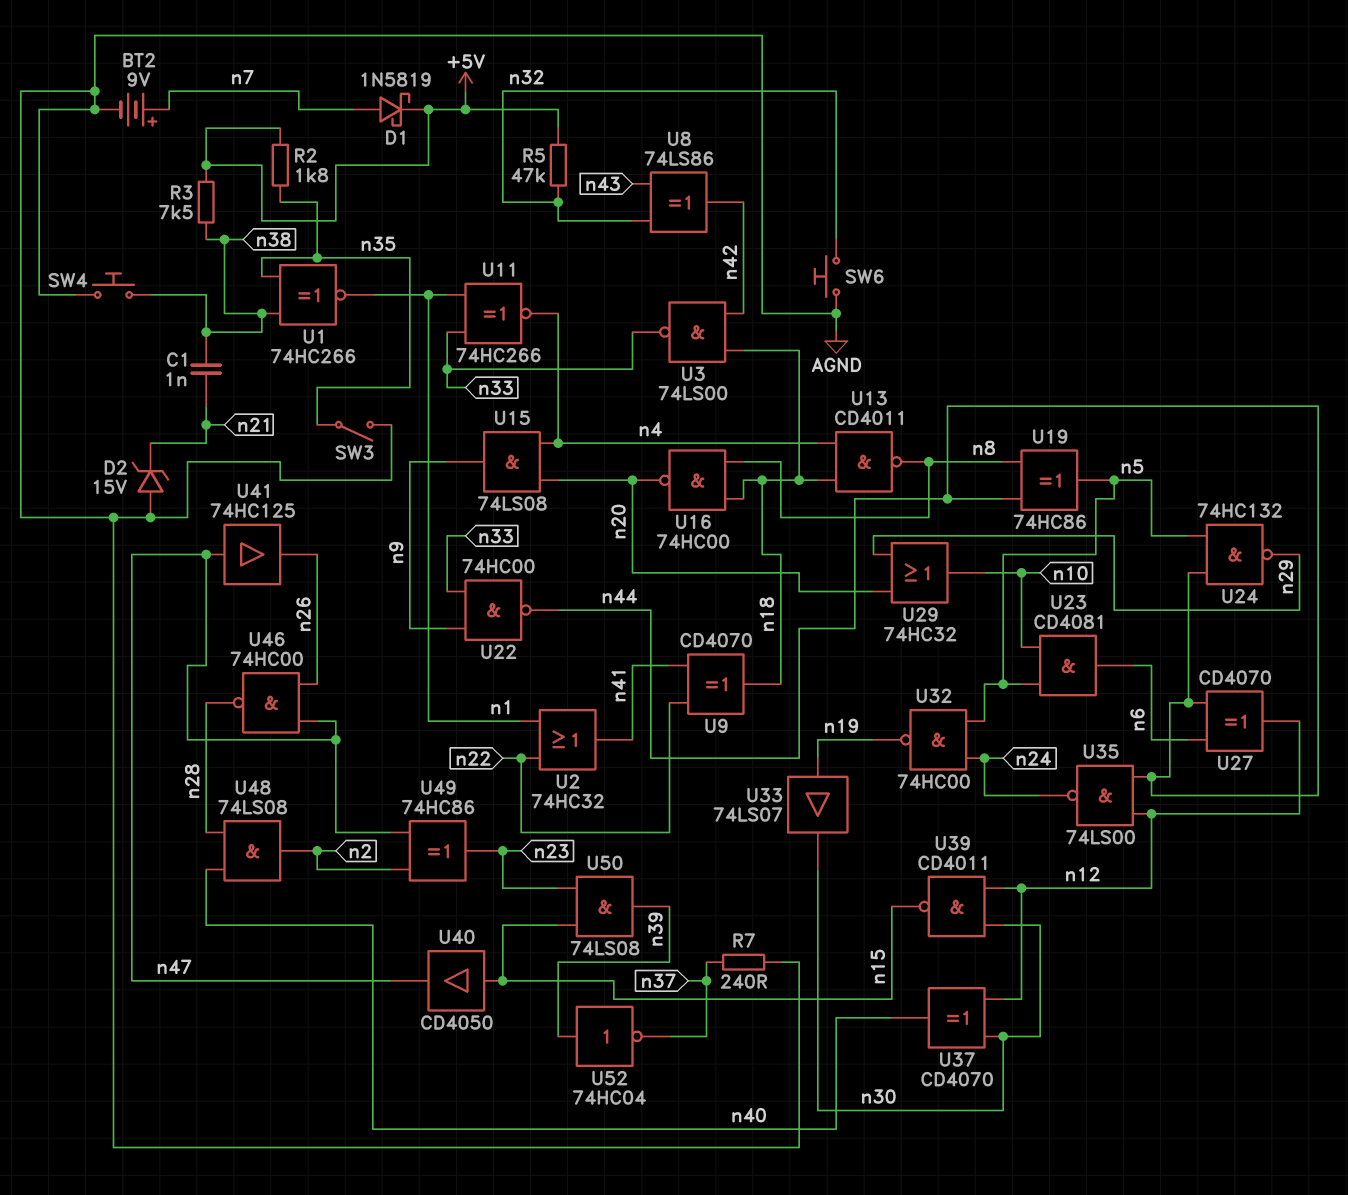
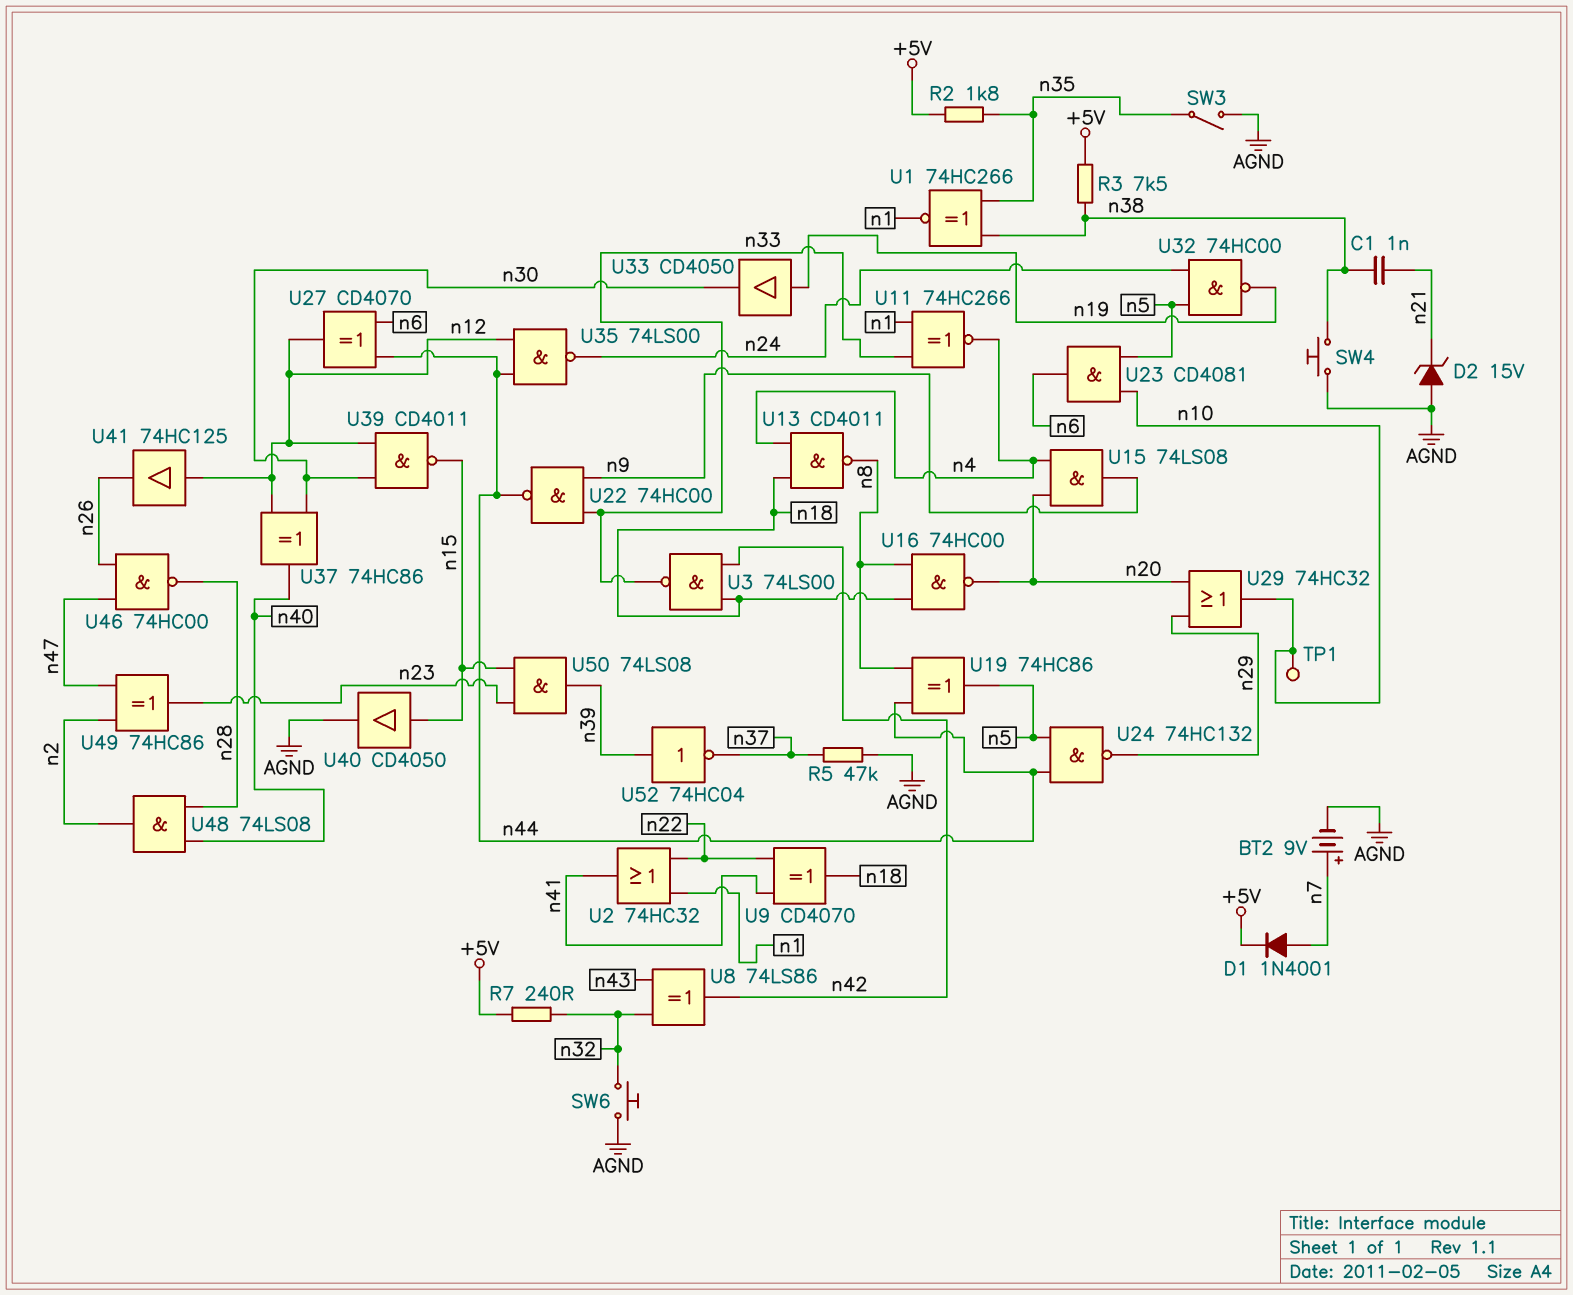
D1: schottky 1N5819 (A n7, K +5V) -> diode 1N4001 (A n7, K +5V)
R5: 47k (+5V, n32) -> 47k (AGND, n37)
R7: 240 (AGND, n37) -> 240 (+5V, n32)
TP1: none -> test point (n10)
U33: buffer 74LS07 (in n19, out n30) -> buffer CD4050 (in n19, out n30)
U37: XOR CD4070 (in n12, in n30, out n40) -> XOR 74HC86 (in n12, in n30, out n40)
U40: buffer CD4050 (in n15, out n47) -> buffer CD4050 (in n15, out AGND)
U41: buffer 74HC125 (in n47, out n26) -> buffer 74HC125 (in n12, out n26)

